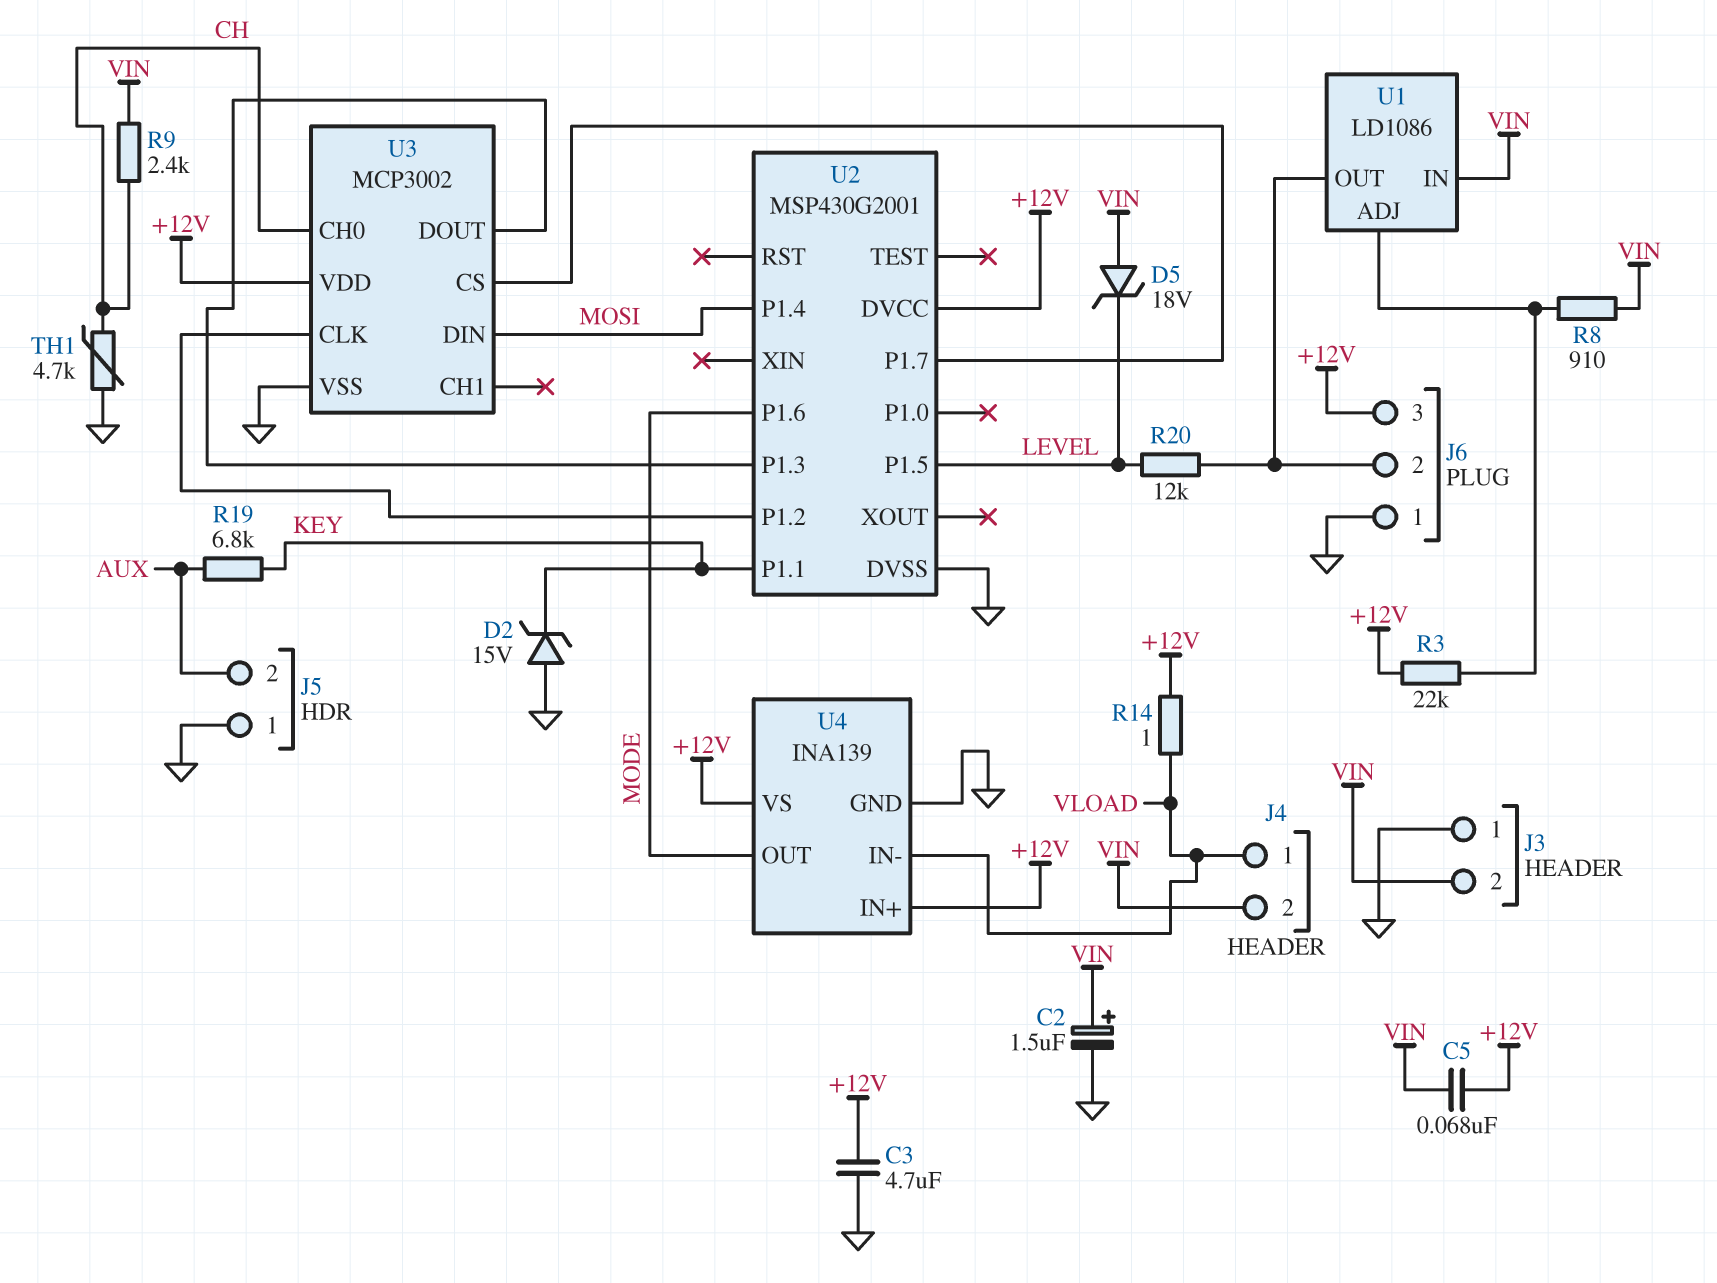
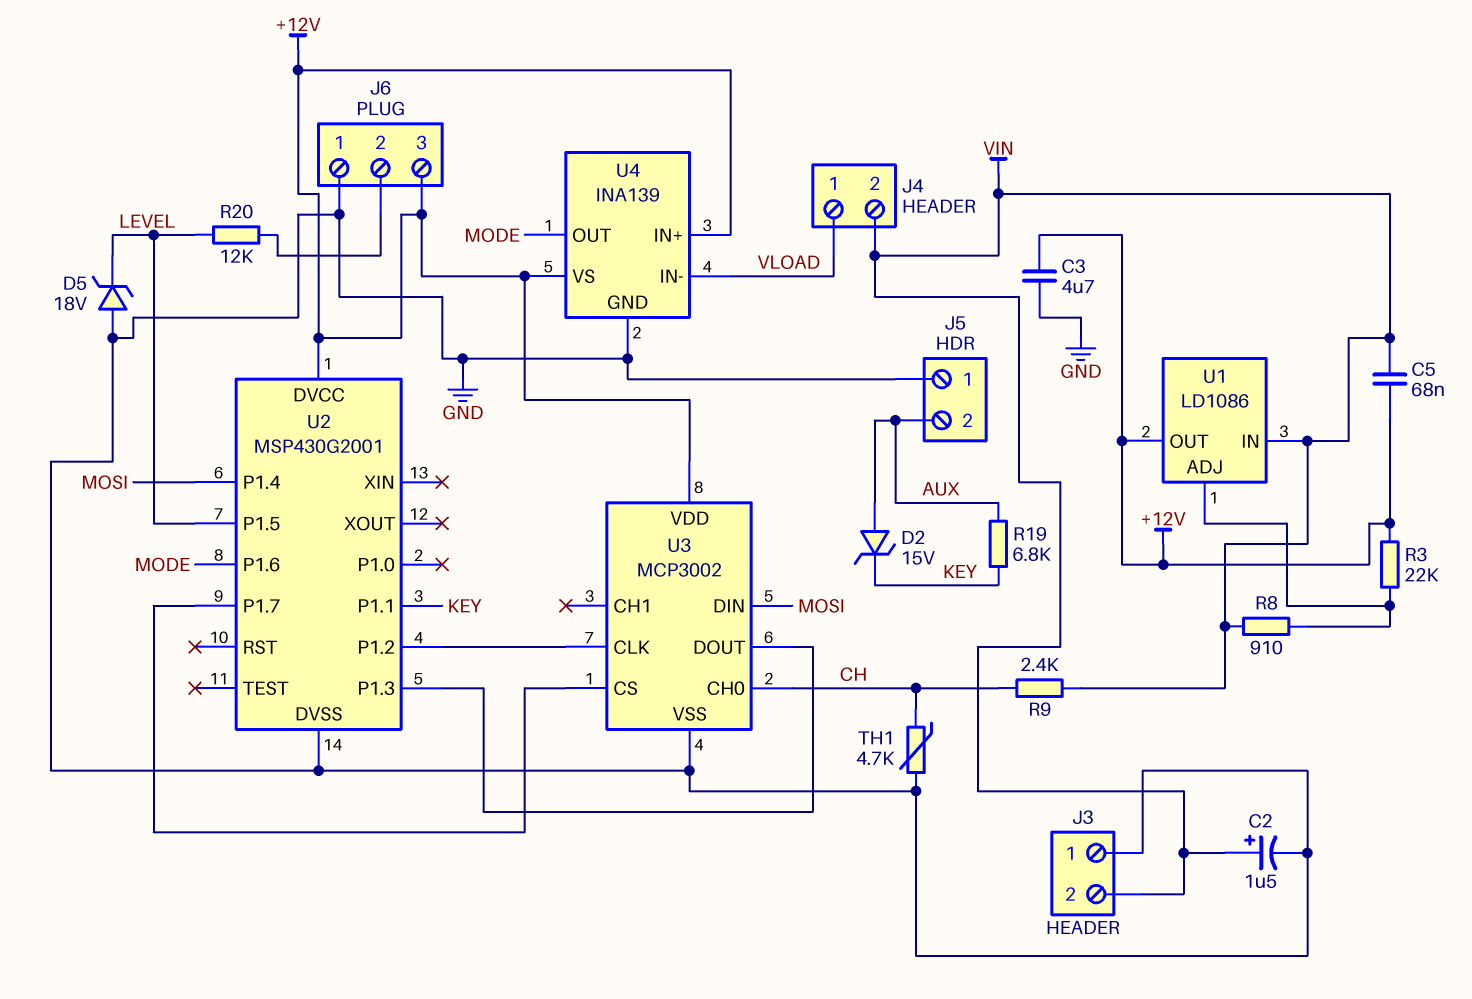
D2: zener 15V (A GND, K KEY) -> zener 15V (A AUX, K KEY)
D5: zener 18V (A VIN, K LEVEL) -> zener 18V (A GND, K LEVEL)
R14: 1 (+12V, VLOAD) -> none
U1 pin OUT: J6/2 -> +12V

